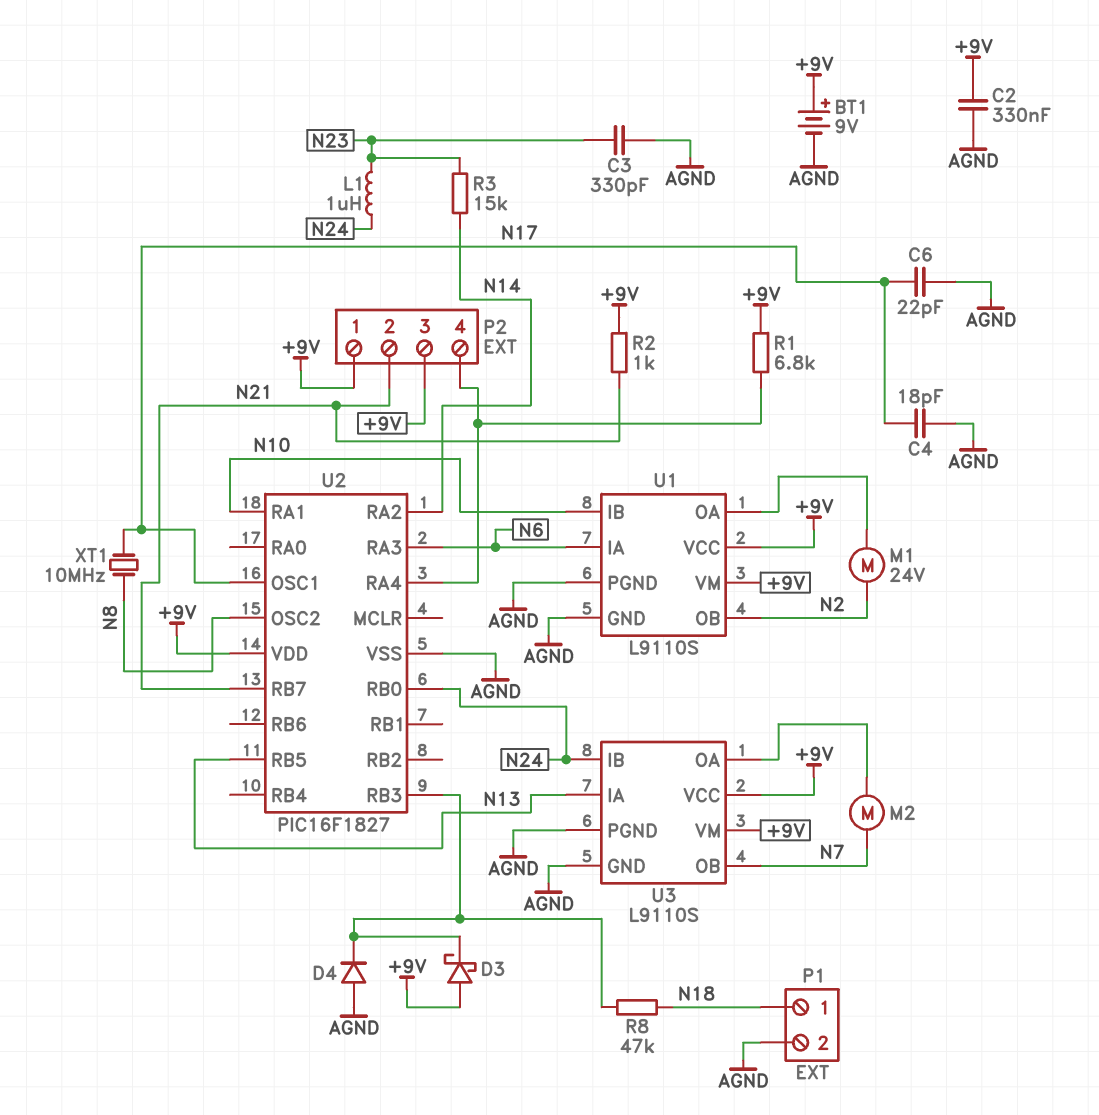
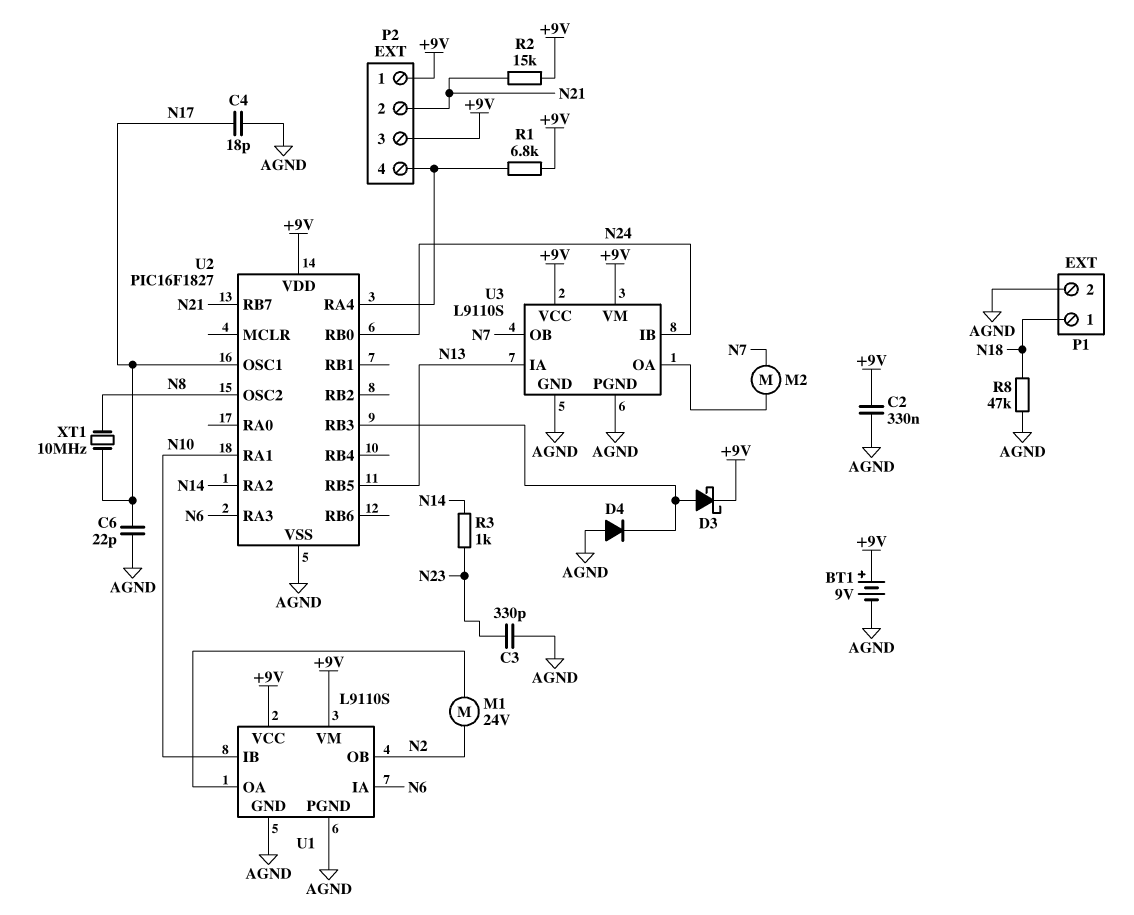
D3: schottky (A +9V, K U2/RB3) -> schottky (A U2/RB3, K +9V)
L1: 1uH (N23, N24) -> none
R2: 1k (+9V, N21) -> 15k (+9V, N21)
R3: 15k (N14, N23) -> 1k (N14, N23)
R8: 47k (N18, U2/RB3) -> 47k (AGND, N18)

